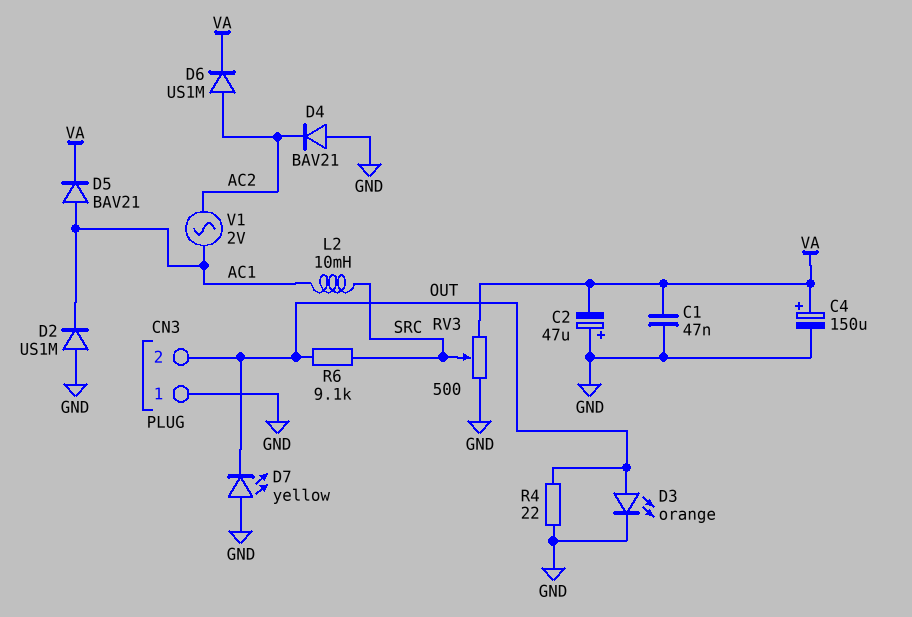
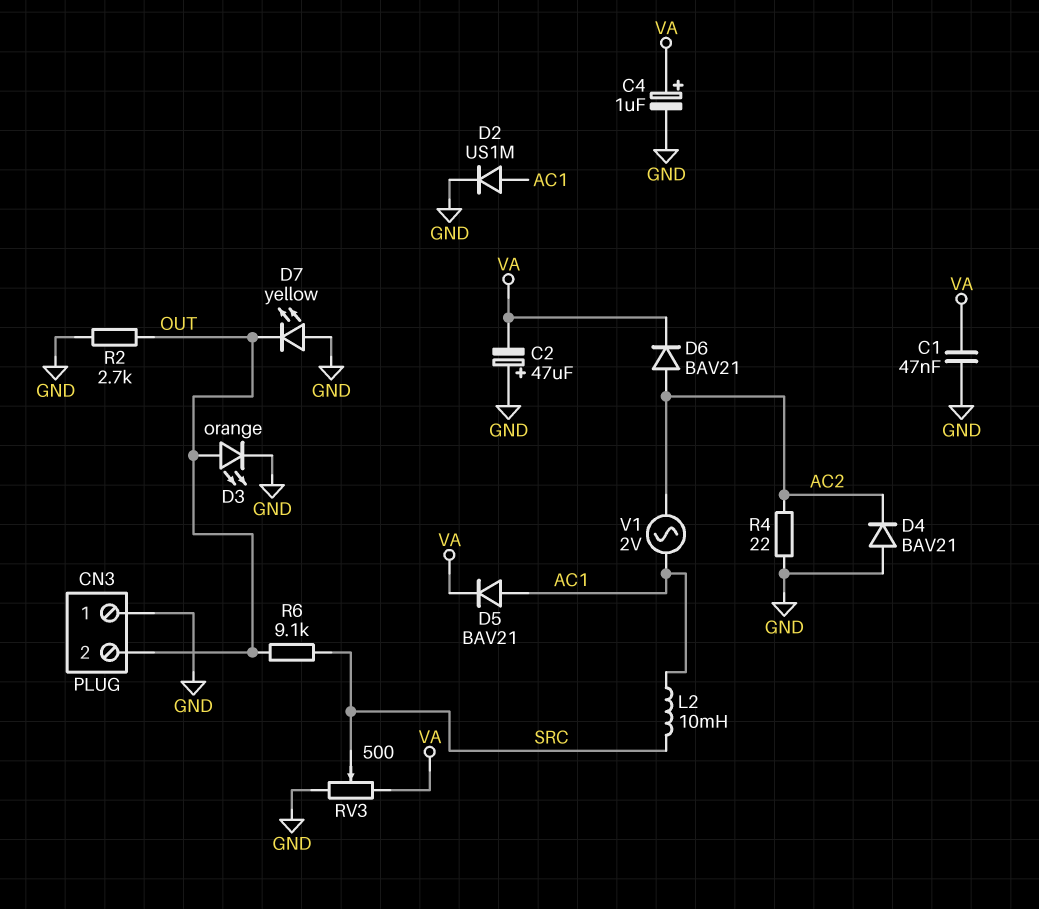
C4: 150uF (plus VA, minus GND) -> 1uF (plus VA, minus GND)
D2: diode US1M (A GND, K AC1) -> diode US1M (A AC1, K GND)
D6: diode US1M (A AC2, K VA) -> diode BAV21 (A AC2, K VA)
R2: none -> 2.7k (GND, OUT)
R4: 22 (GND, OUT) -> 22 (AC2, GND)

